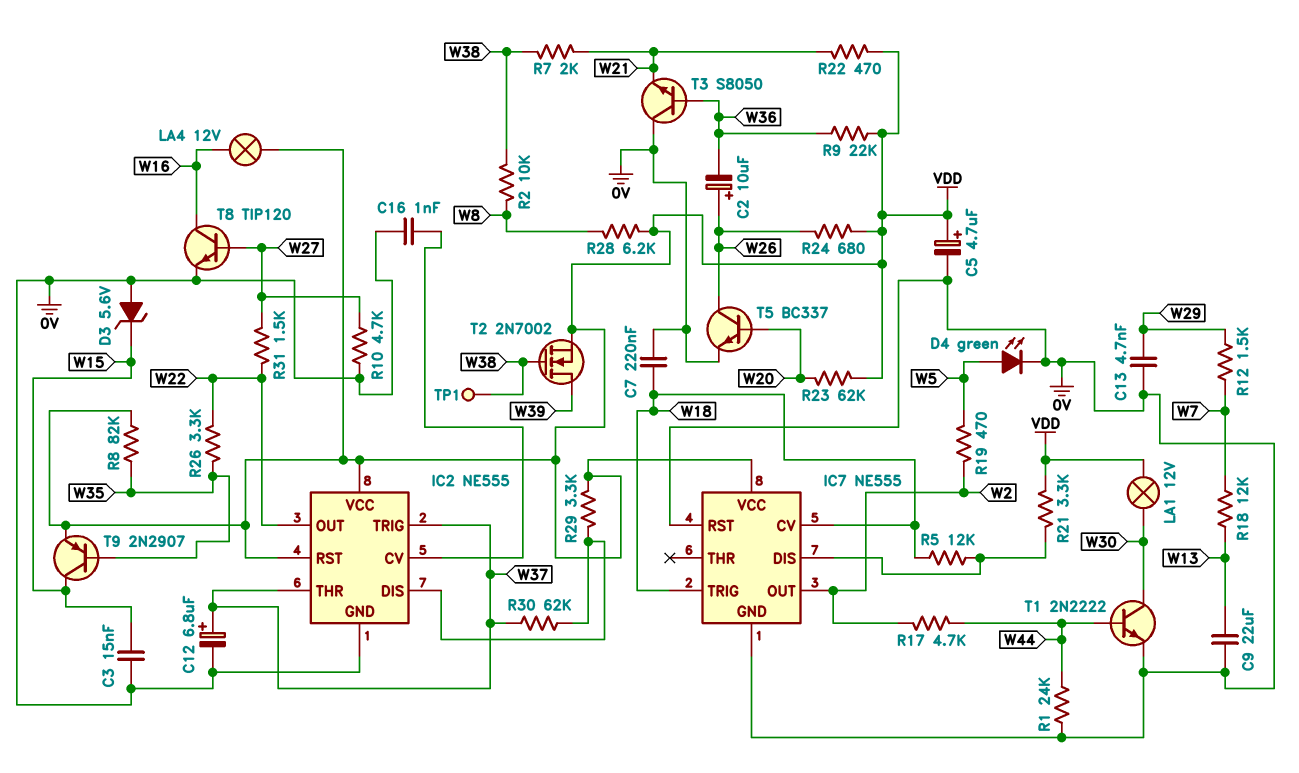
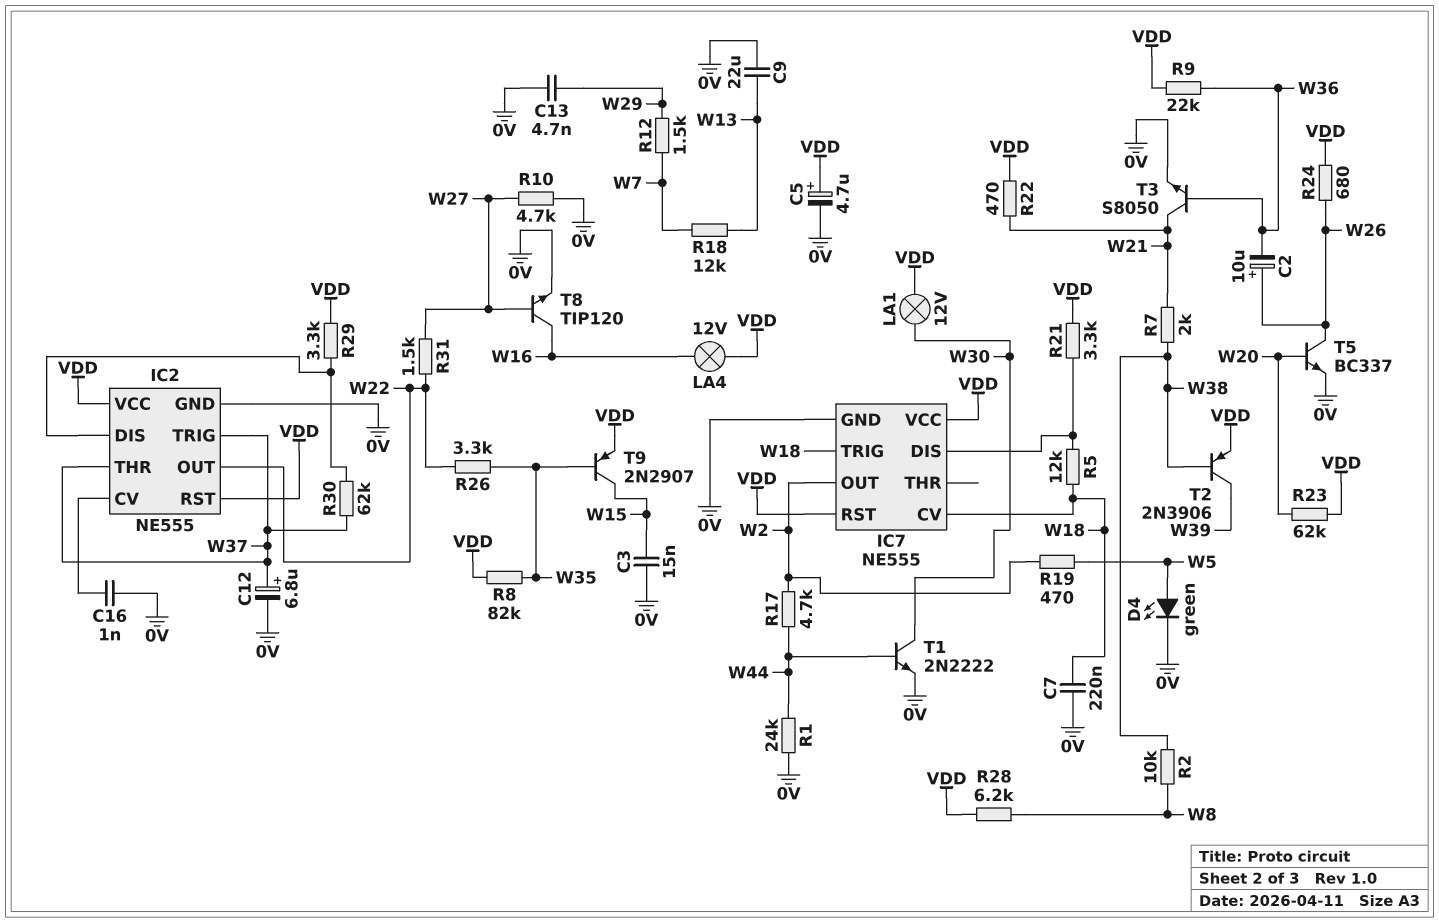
D3: zener 5.6V (A 0V, K W15) -> none
IC7 pin RST: 0V -> VDD
T2: NMOS 2N7002 (G W38, D W39, S VDD) -> PNP 2N3906 (B W38, C W39, E VDD)
T3: NPN S8050 (B W36, C 0V, E W21) -> NPN S8050 (B W36, C W21, E 0V)
TP1: test point (W38) -> none

